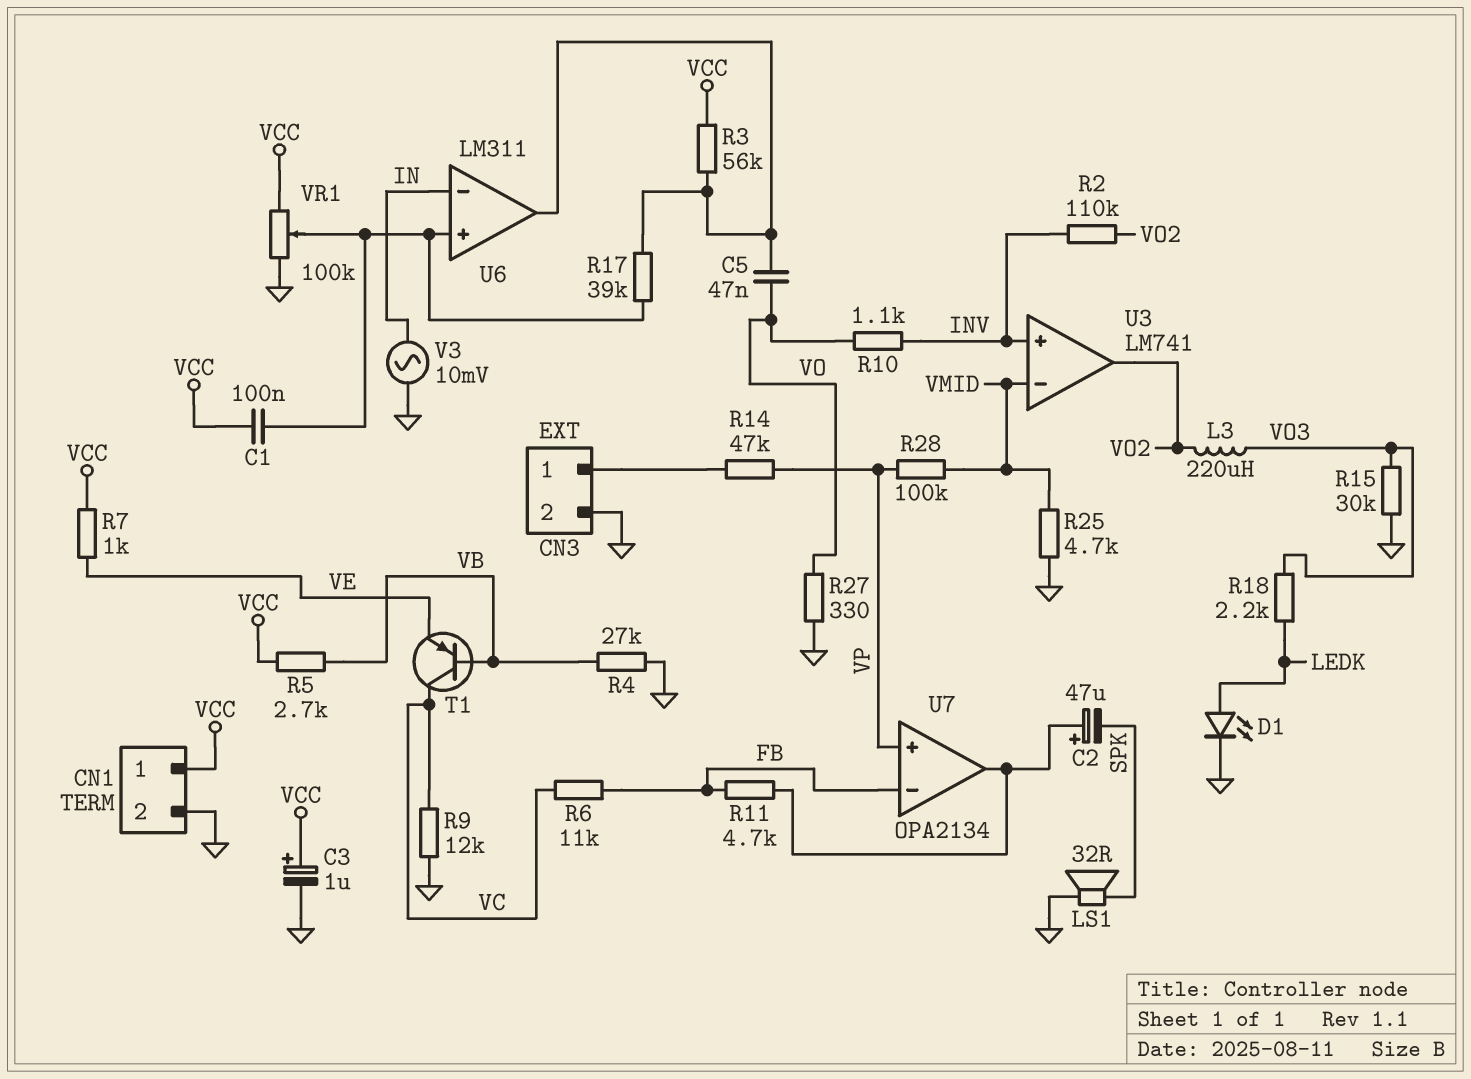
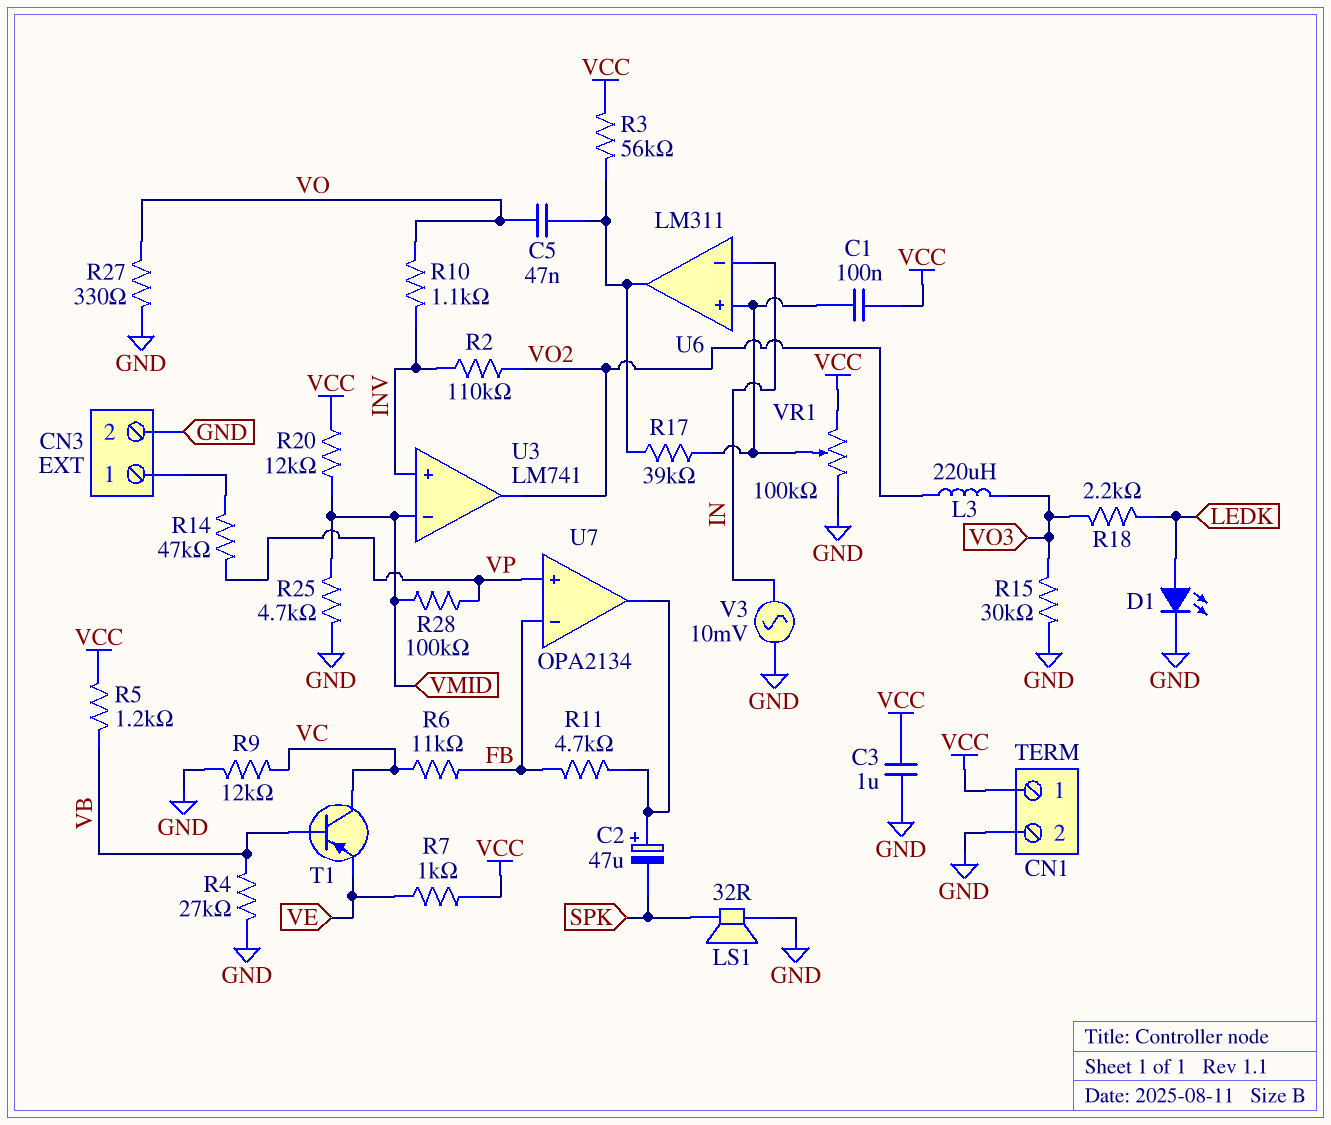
C3: 1uF (plus VCC, minus GND) -> 1uF (GND, VCC)
R5: 2.7k (VB, VCC) -> 1.2k (VB, VCC)
R20: none -> 12k (VCC, VMID)

